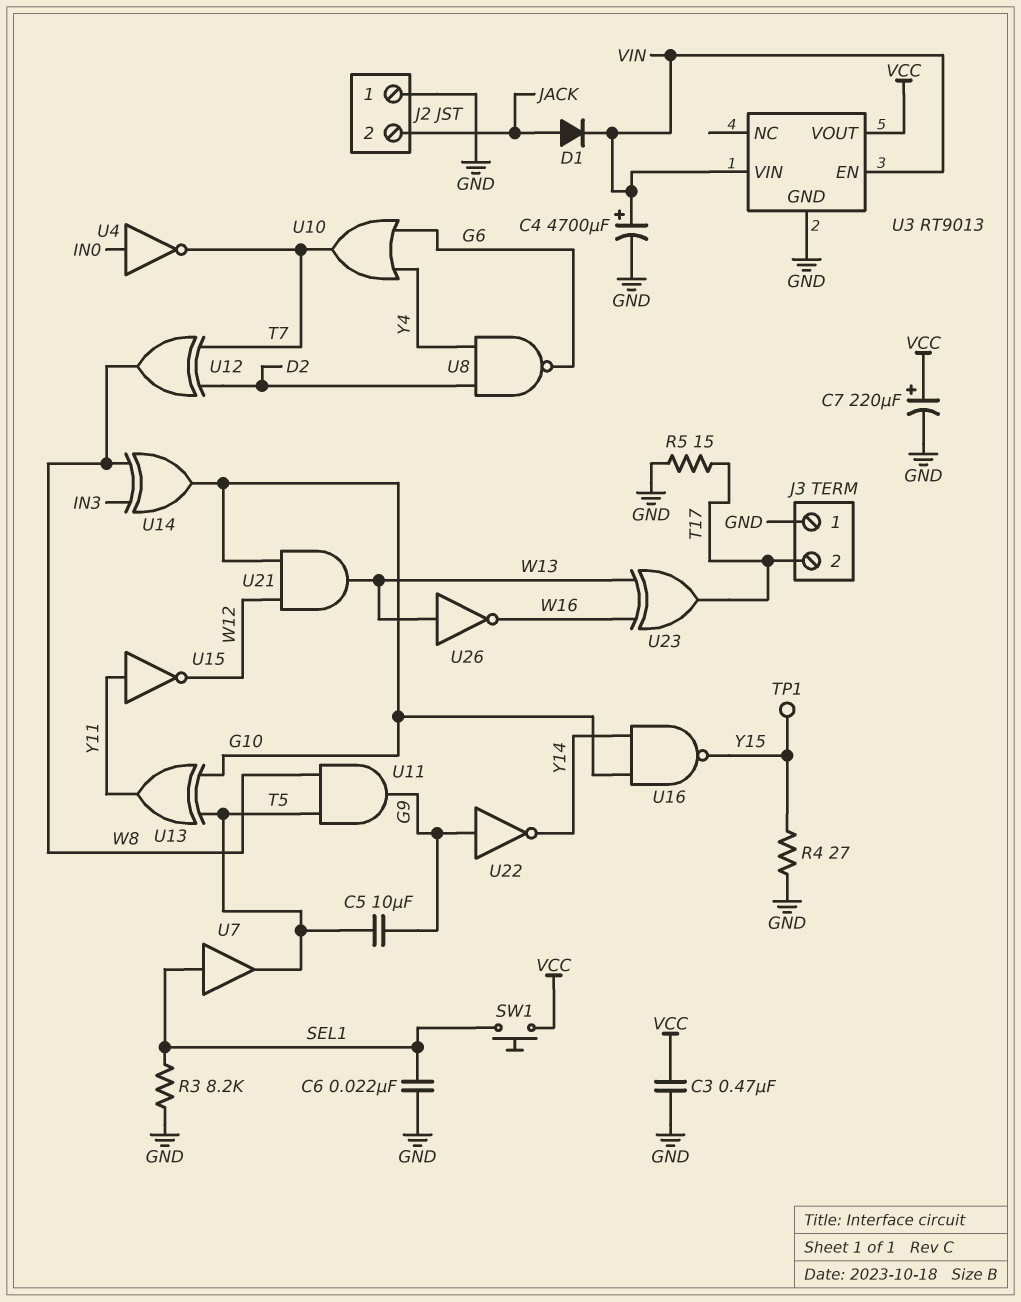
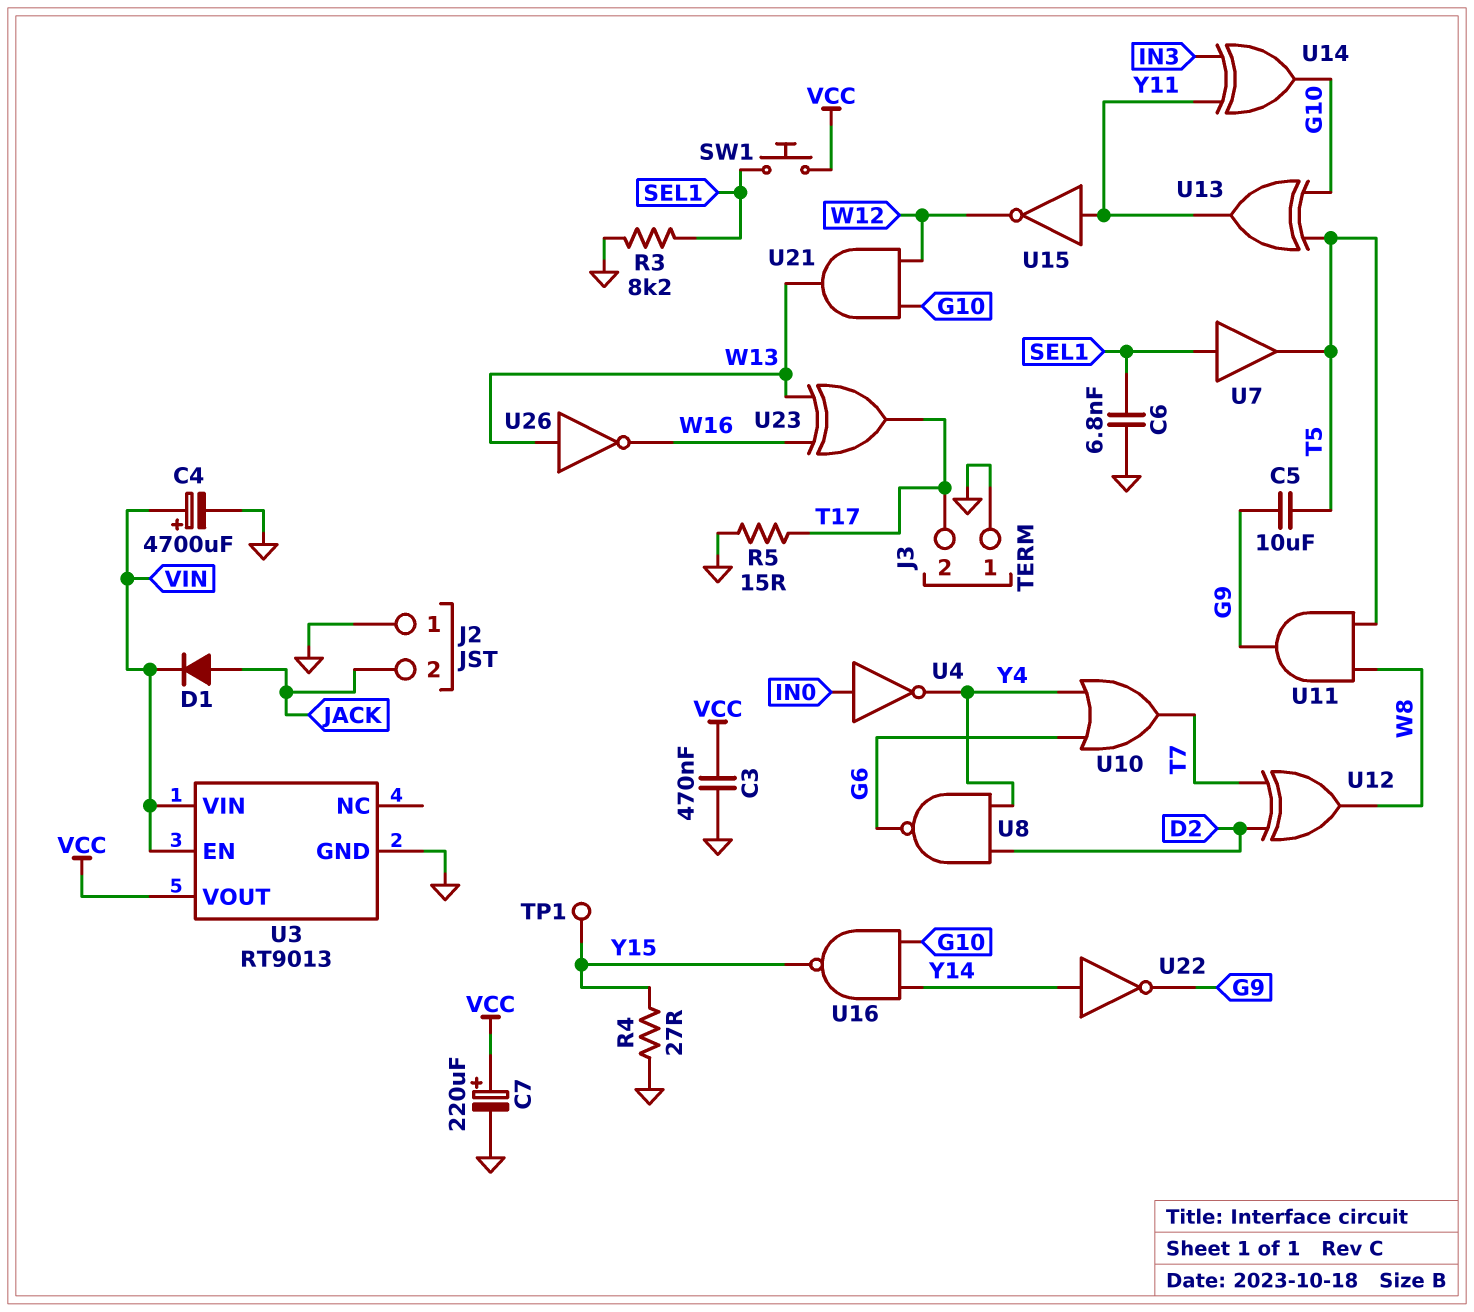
C6: 22nF (GND, SEL1) -> 6.8nF (GND, SEL1)
U4: NOT (in IN0, out T7) -> NOT (in IN0, out Y4)
U14: XOR (in IN3, in W8, out G10) -> XOR (in IN3, in Y11, out G10)
U22: NOT (in G9, out Y14) -> NOT (in Y14, out G9)

